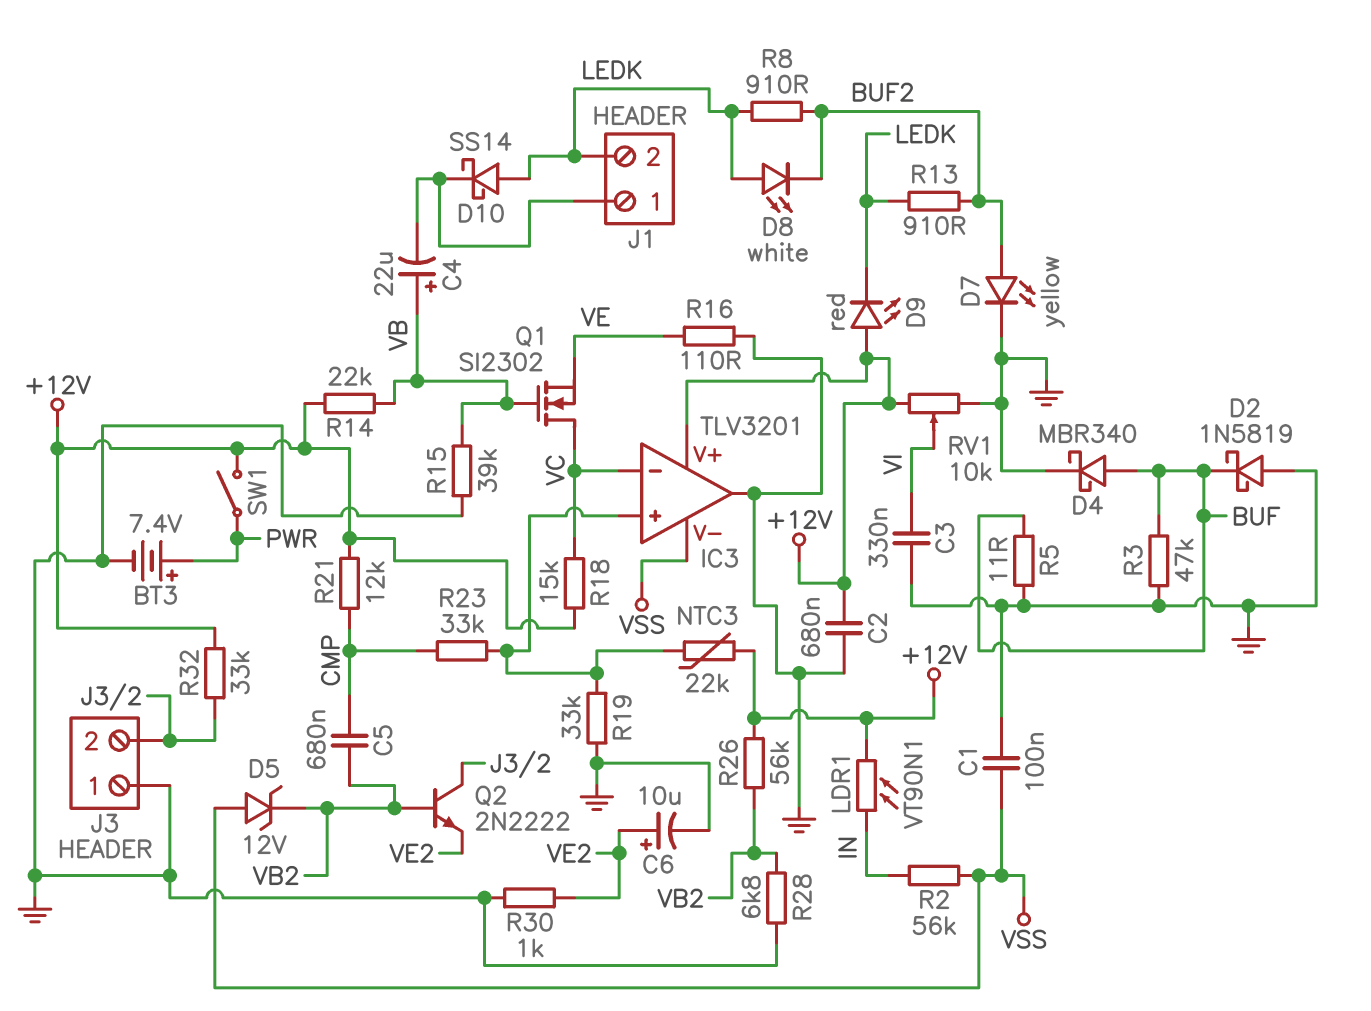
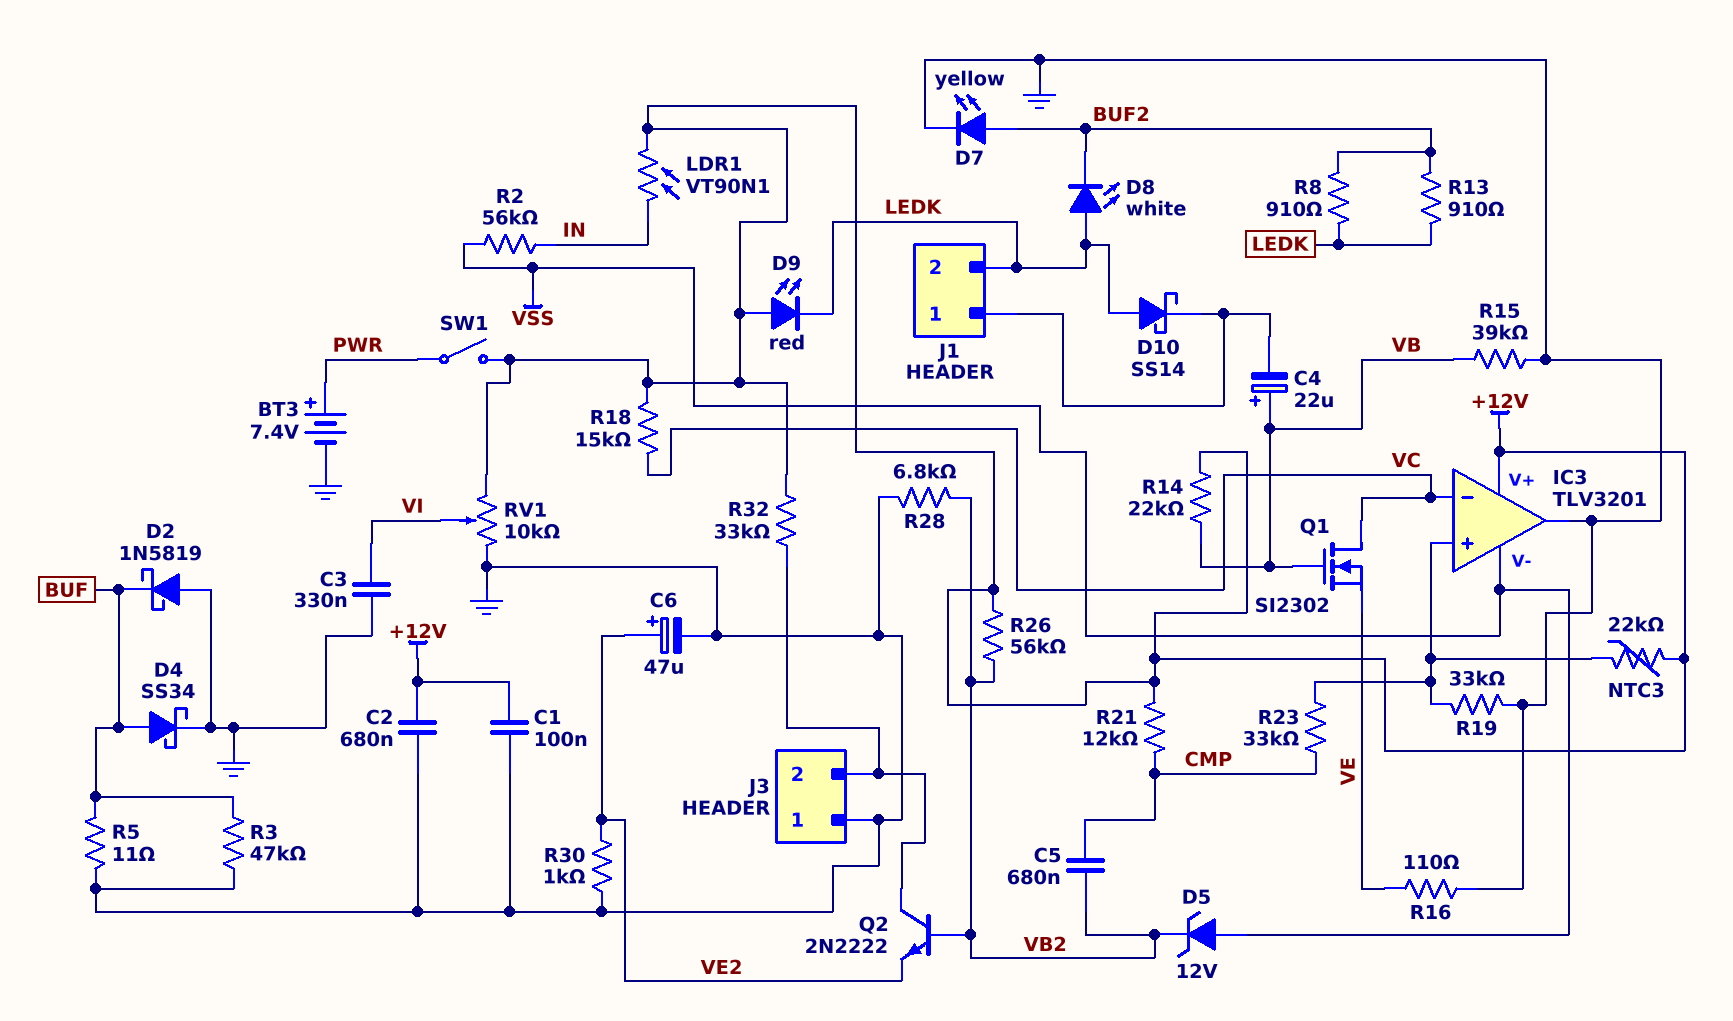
C1: 100nF (GND, VSS) -> 100nF (+12V, GND)
C6: 10uF (plus VE2, minus GND) -> 47uF (plus VE2, minus GND)
D4: schottky MBR340 (A BUF, K GND) -> schottky SS34 (A BUF, K GND)

